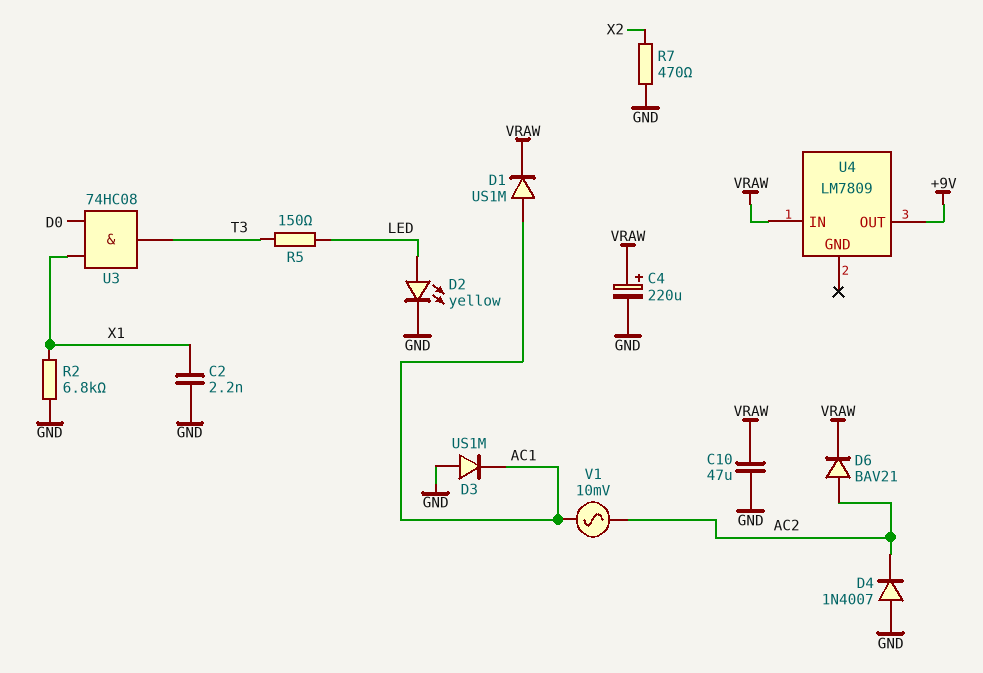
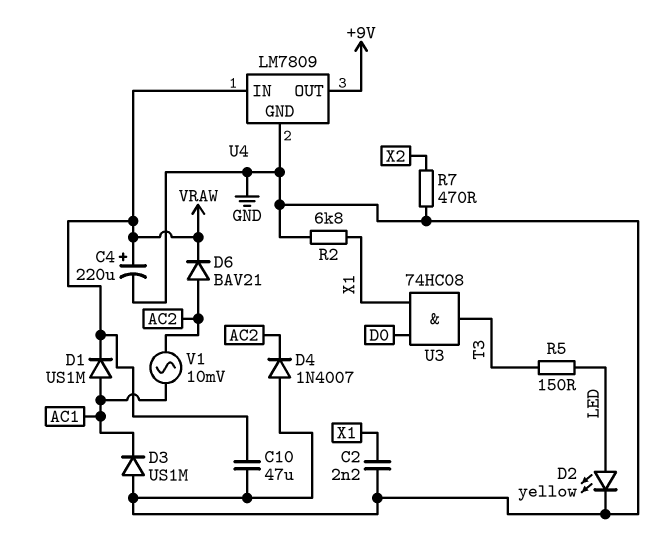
U4 pin GND: none -> GND

